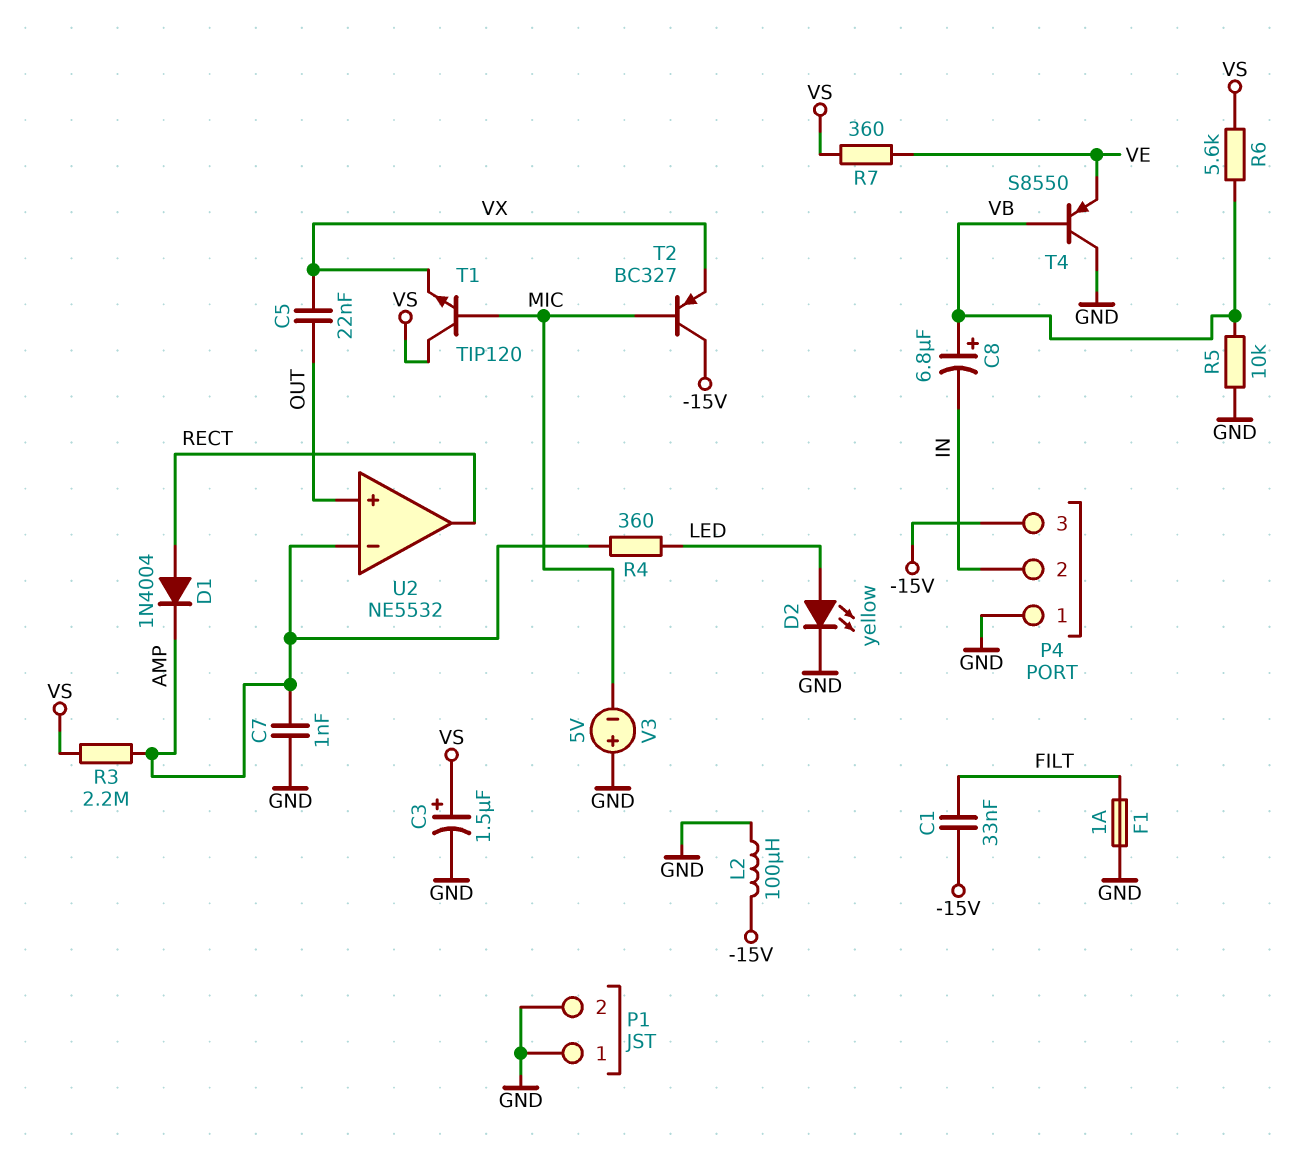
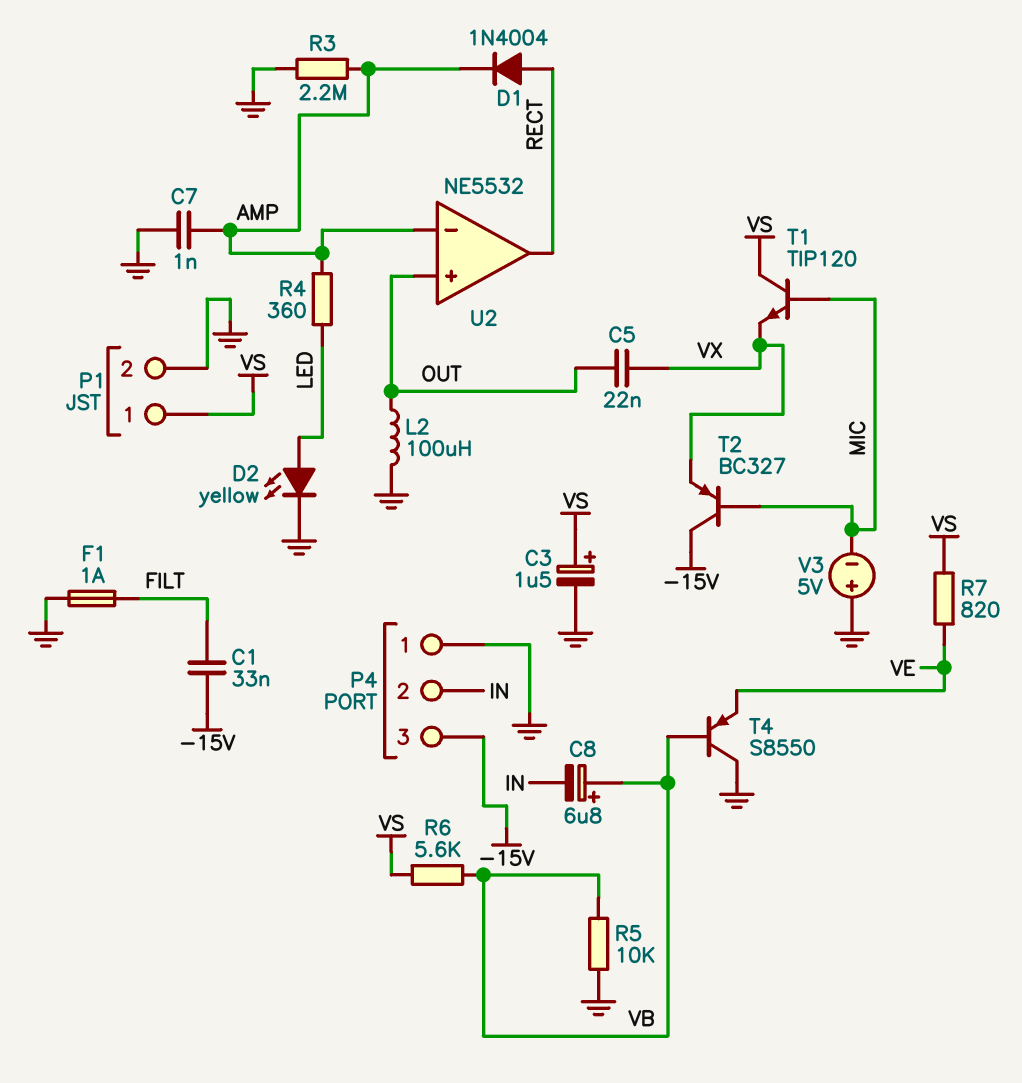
L2: 100uH (-15V, GND) -> 100uH (GND, OUT)
P1 pin 1: GND -> VS
R3: 2.2M (AMP, VS) -> 2.2M (AMP, GND)
R7: 360 (VE, VS) -> 820 (VE, VS)

